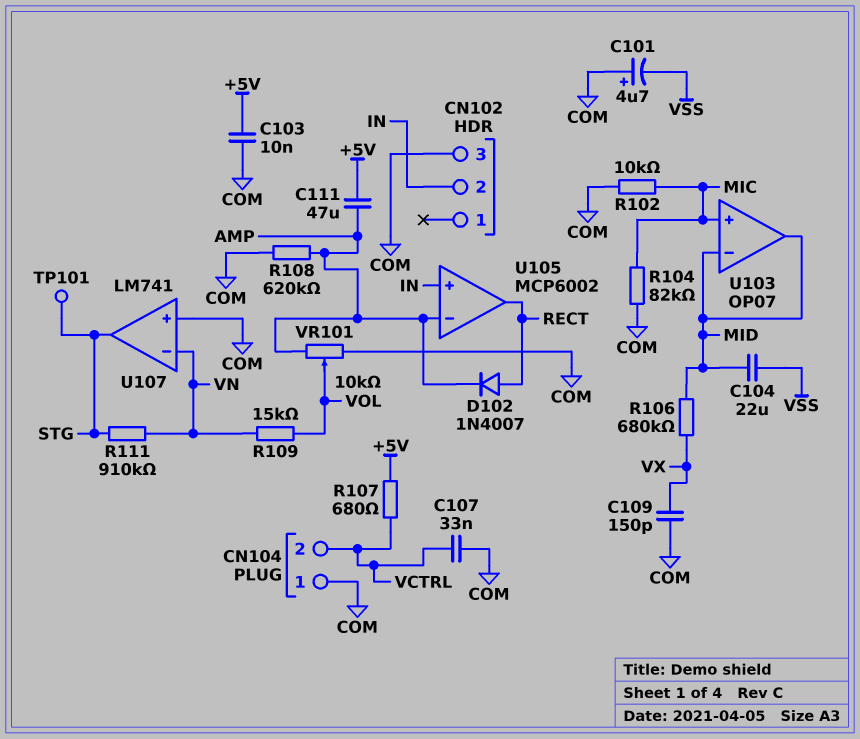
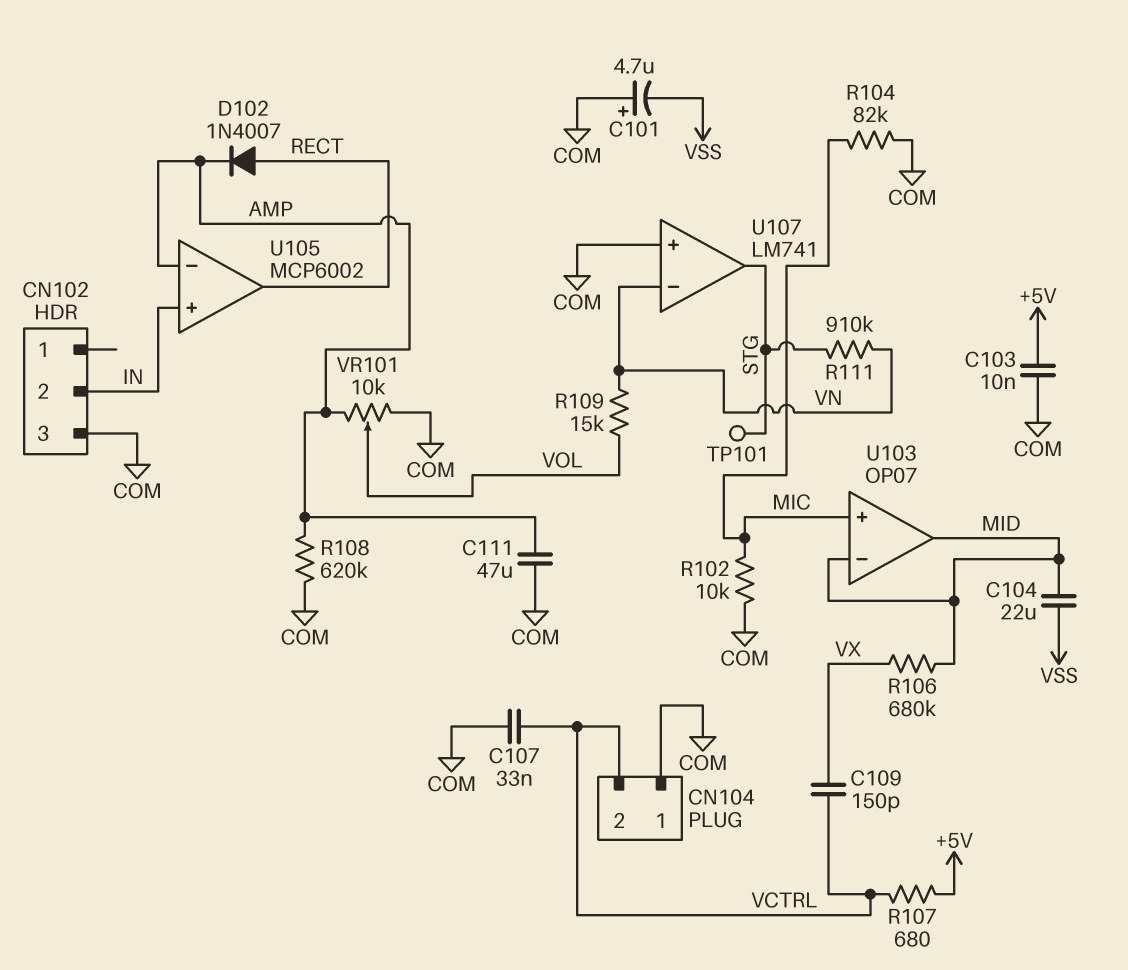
C109: 150pF (COM, VX) -> 150pF (VCTRL, VX)
C111: 47uF (+5V, AMP) -> 47uF (AMP, COM)

